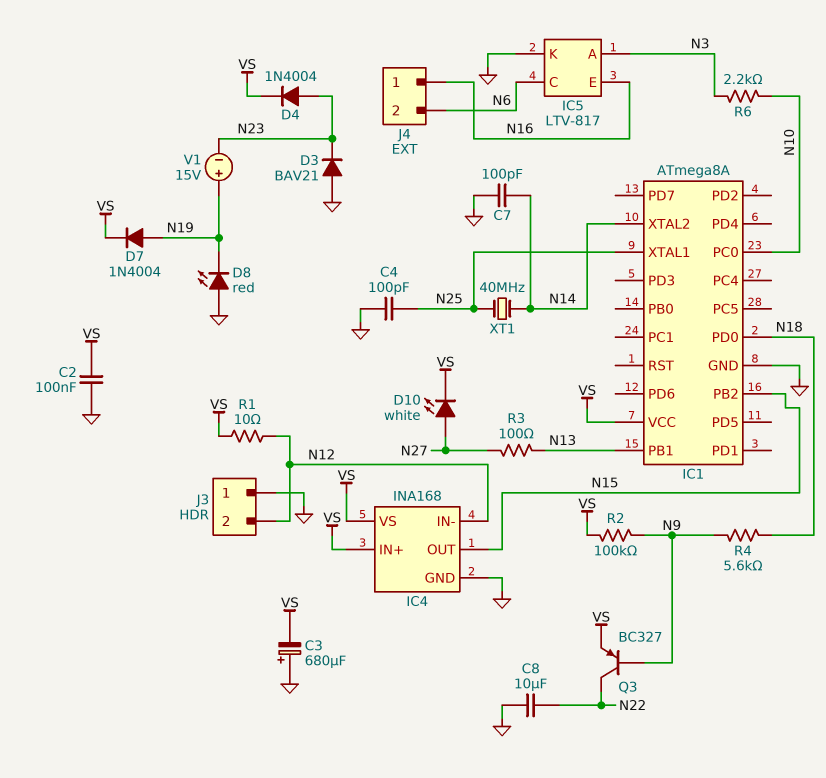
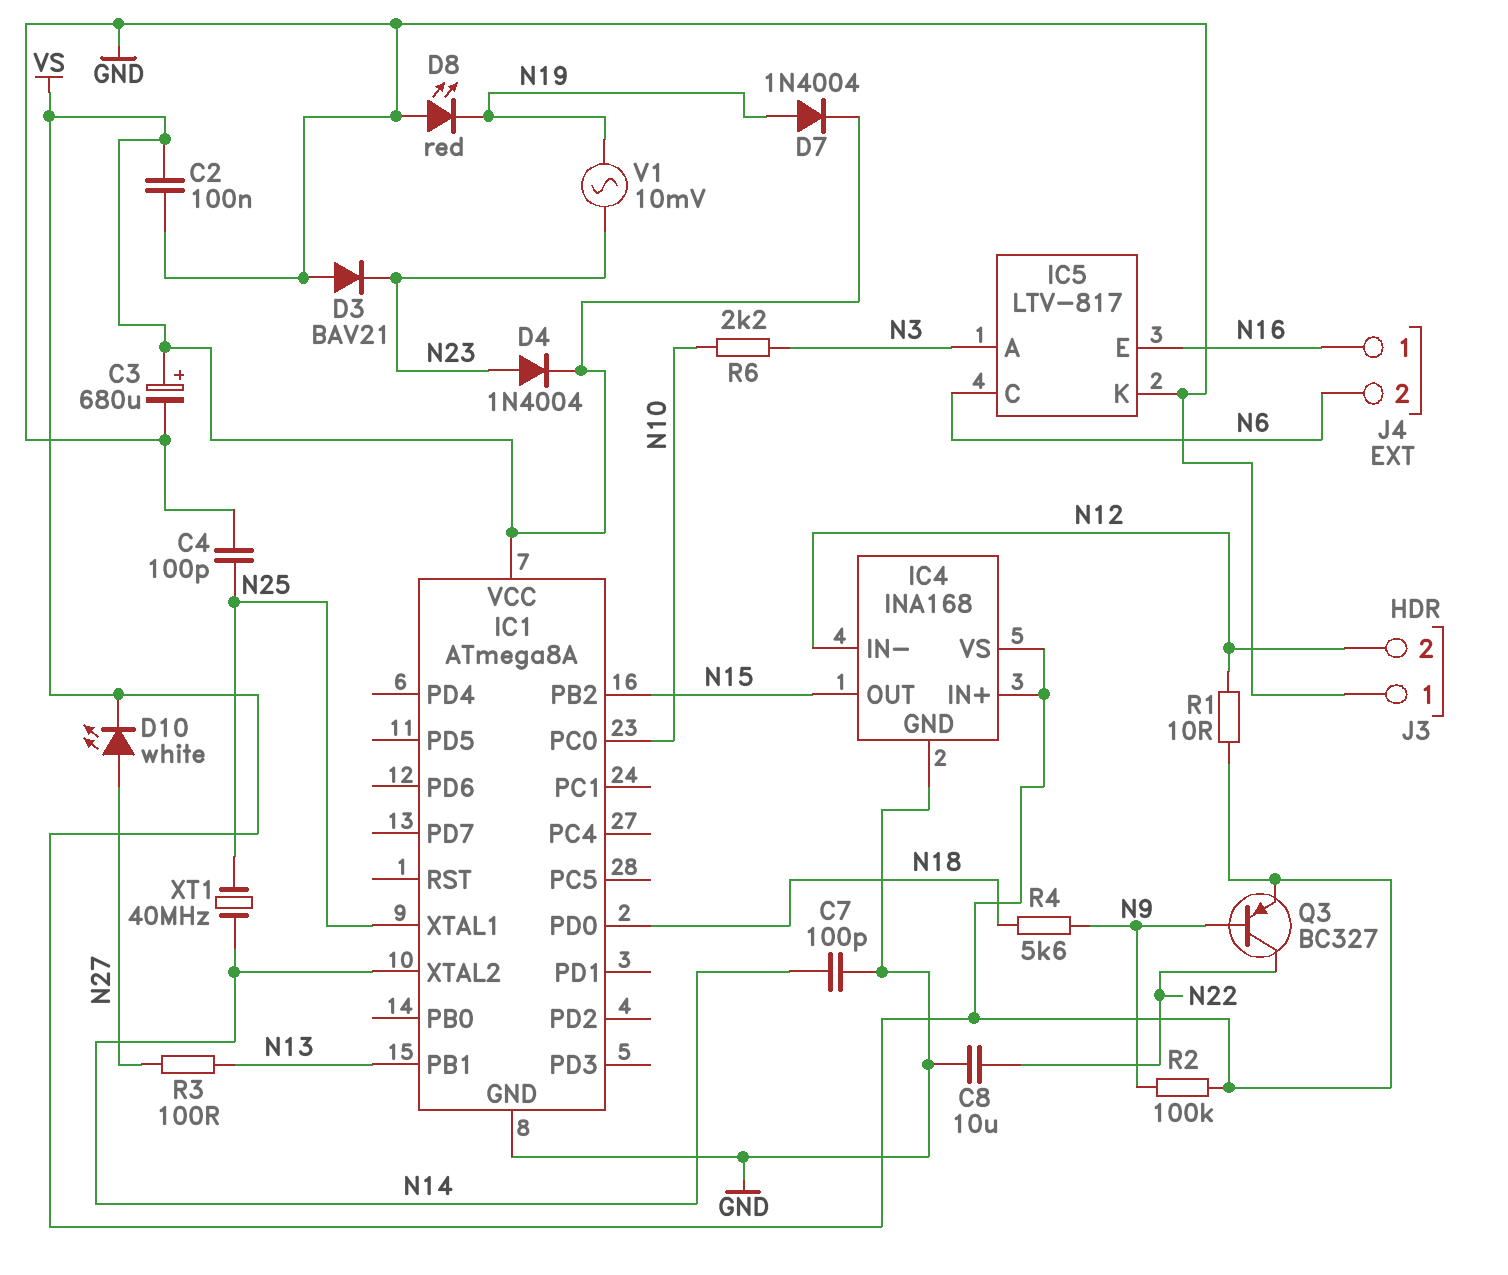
C3: 680uF (plus GND, minus VS) -> 680uF (plus VS, minus GND)
V1: 15V (plus N19, minus N23) -> AC 10mV (N19, N23)

